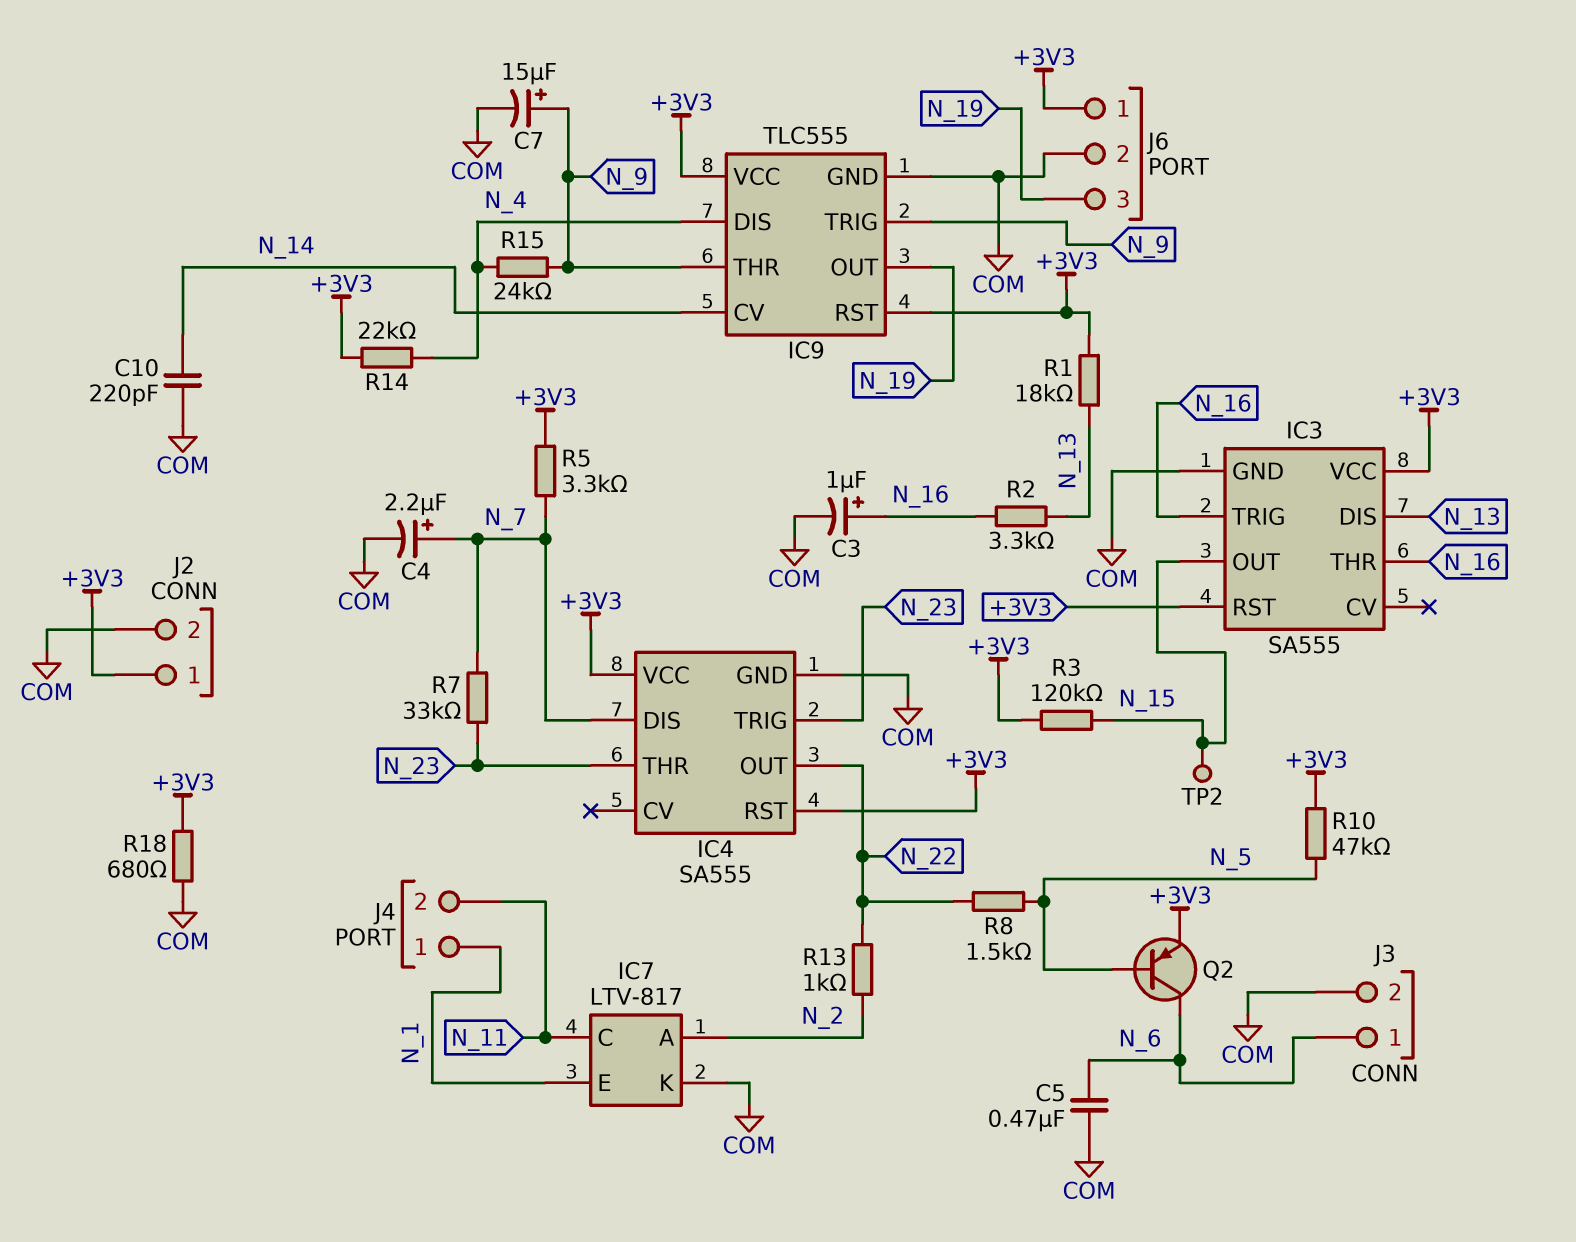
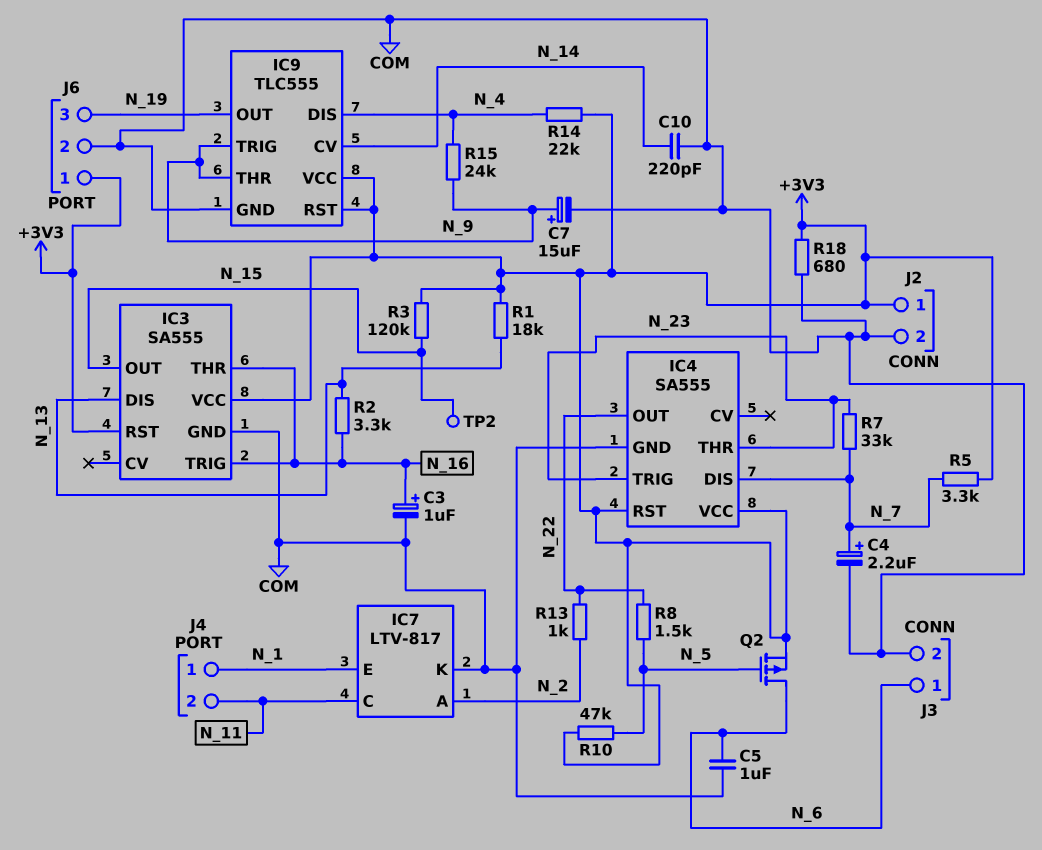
C5: 470nF (COM, N_6) -> 1uF (COM, N_6)
Q2: PNP (B N_5, C N_6, E +3V3) -> PMOS (G N_5, D N_6, S +3V3)

